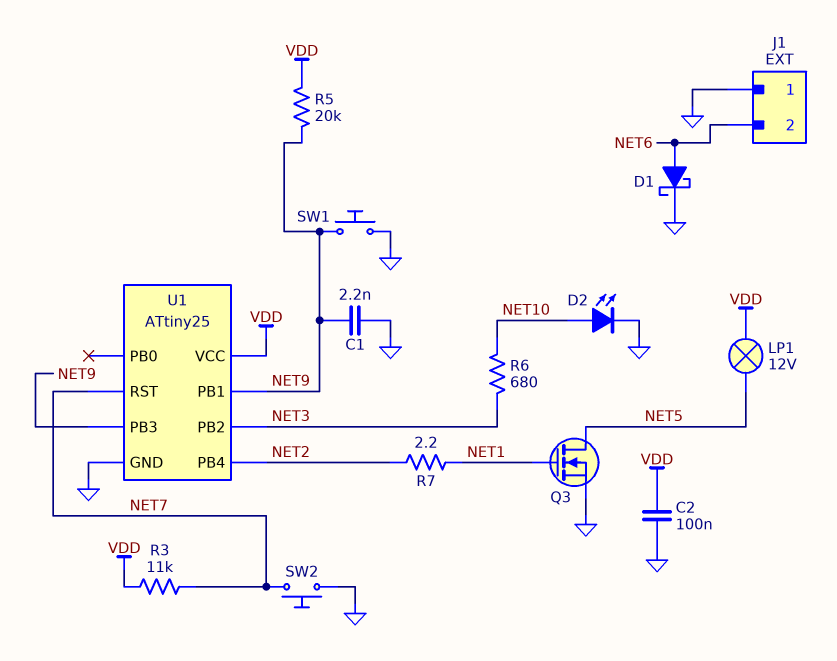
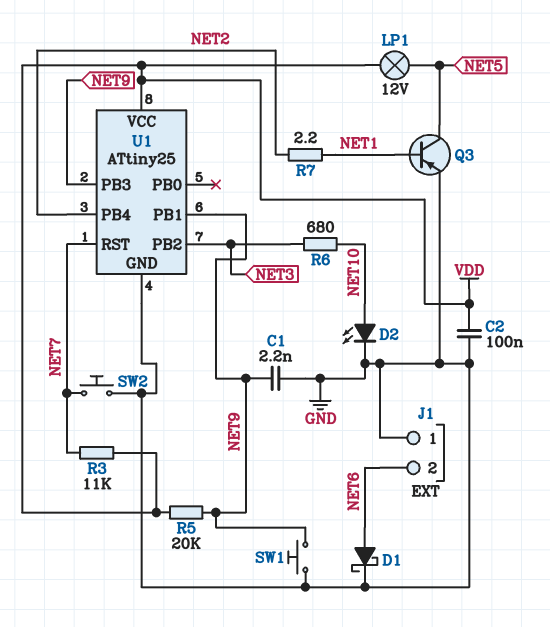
Q3: NMOS (G NET1, D NET5, S GND) -> PNP (B NET1, C NET5, E GND)

